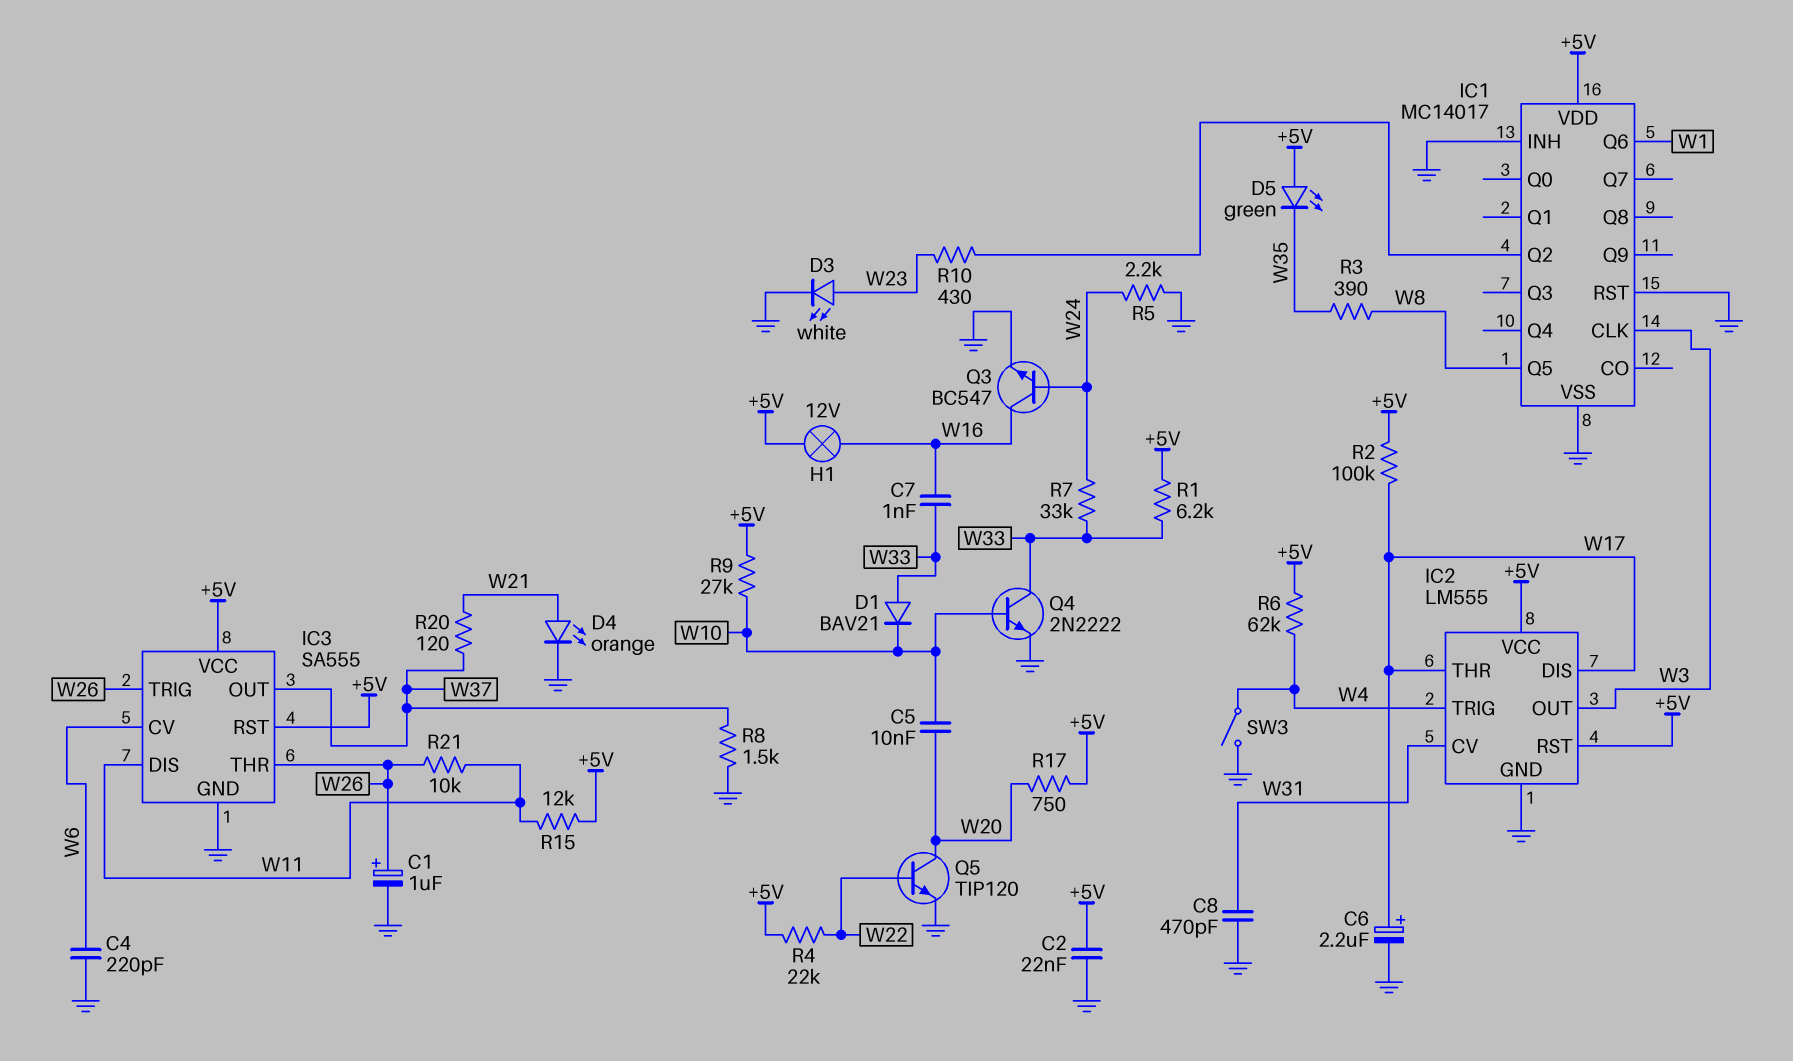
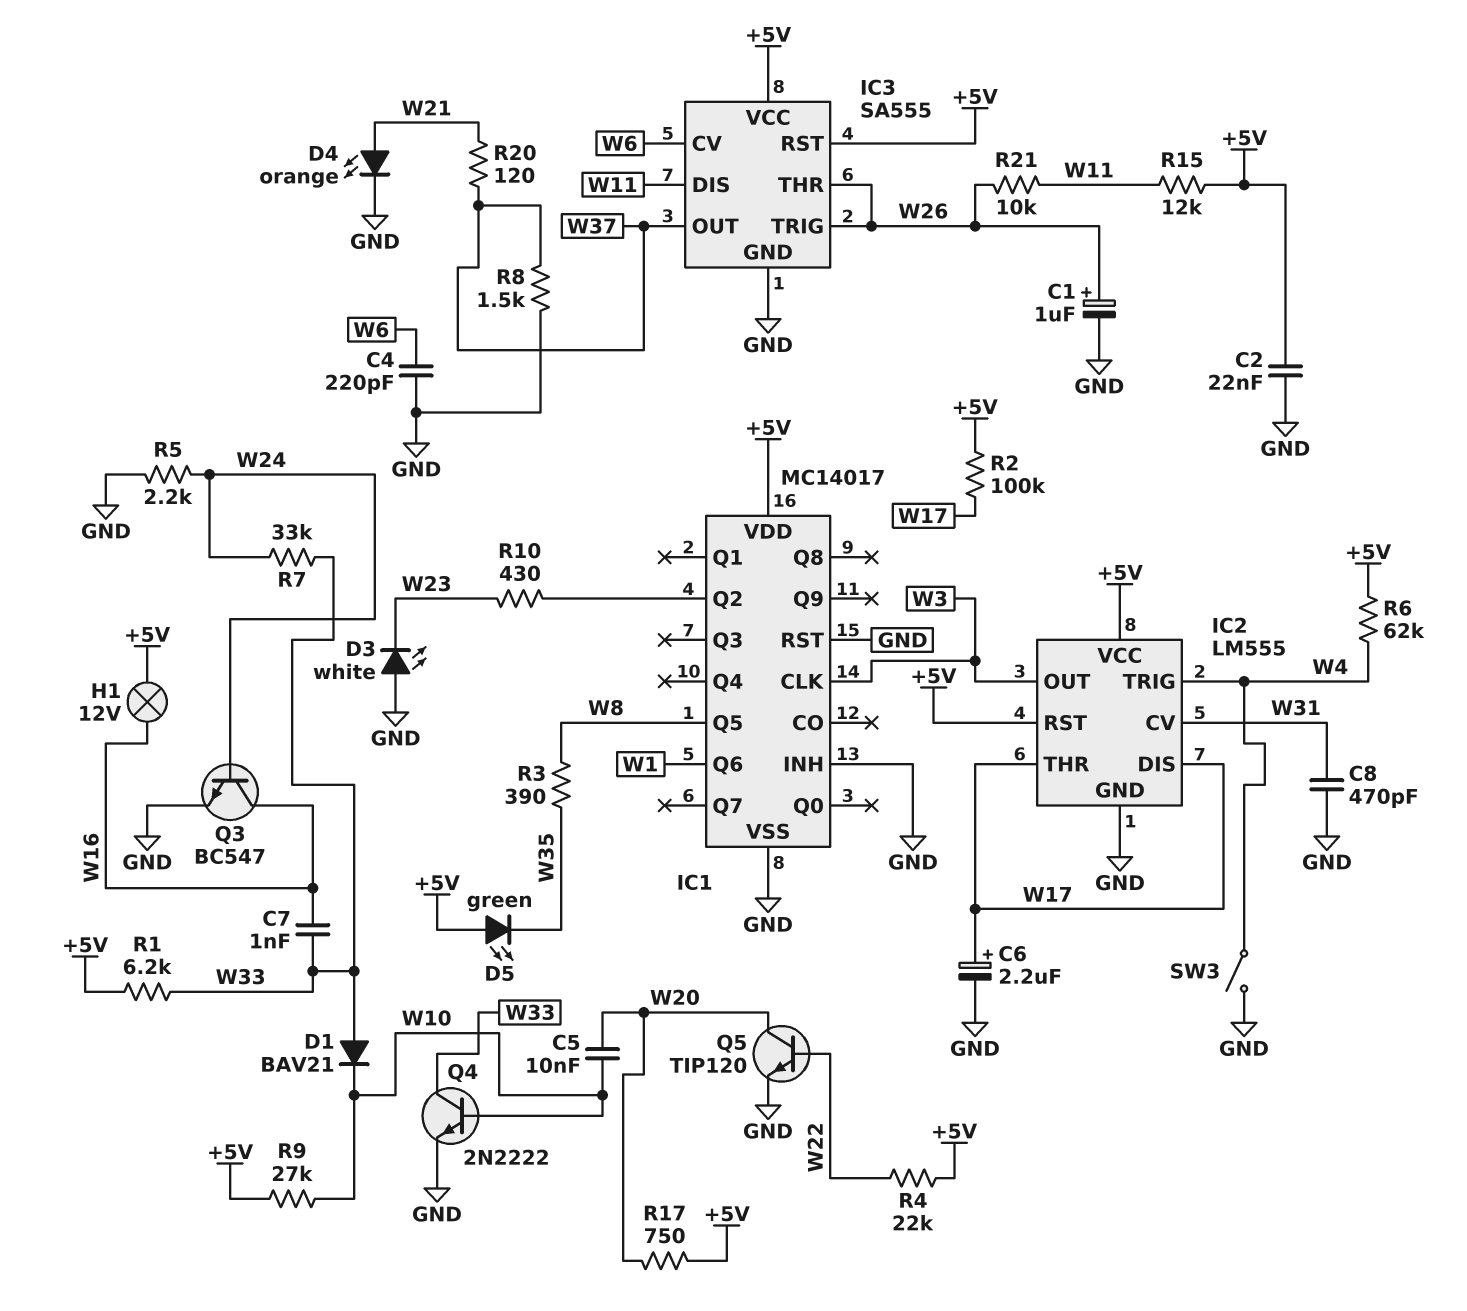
D3: LED white (A W23, K GND) -> LED white (A GND, K W23)

